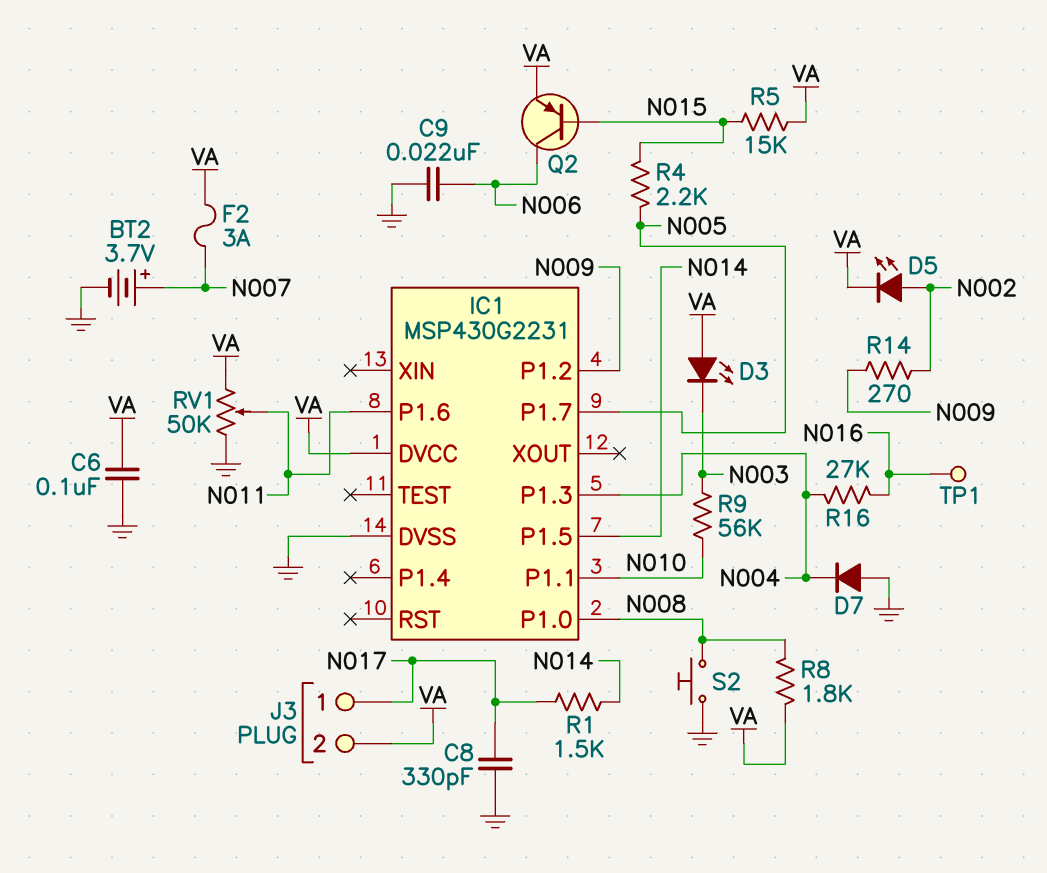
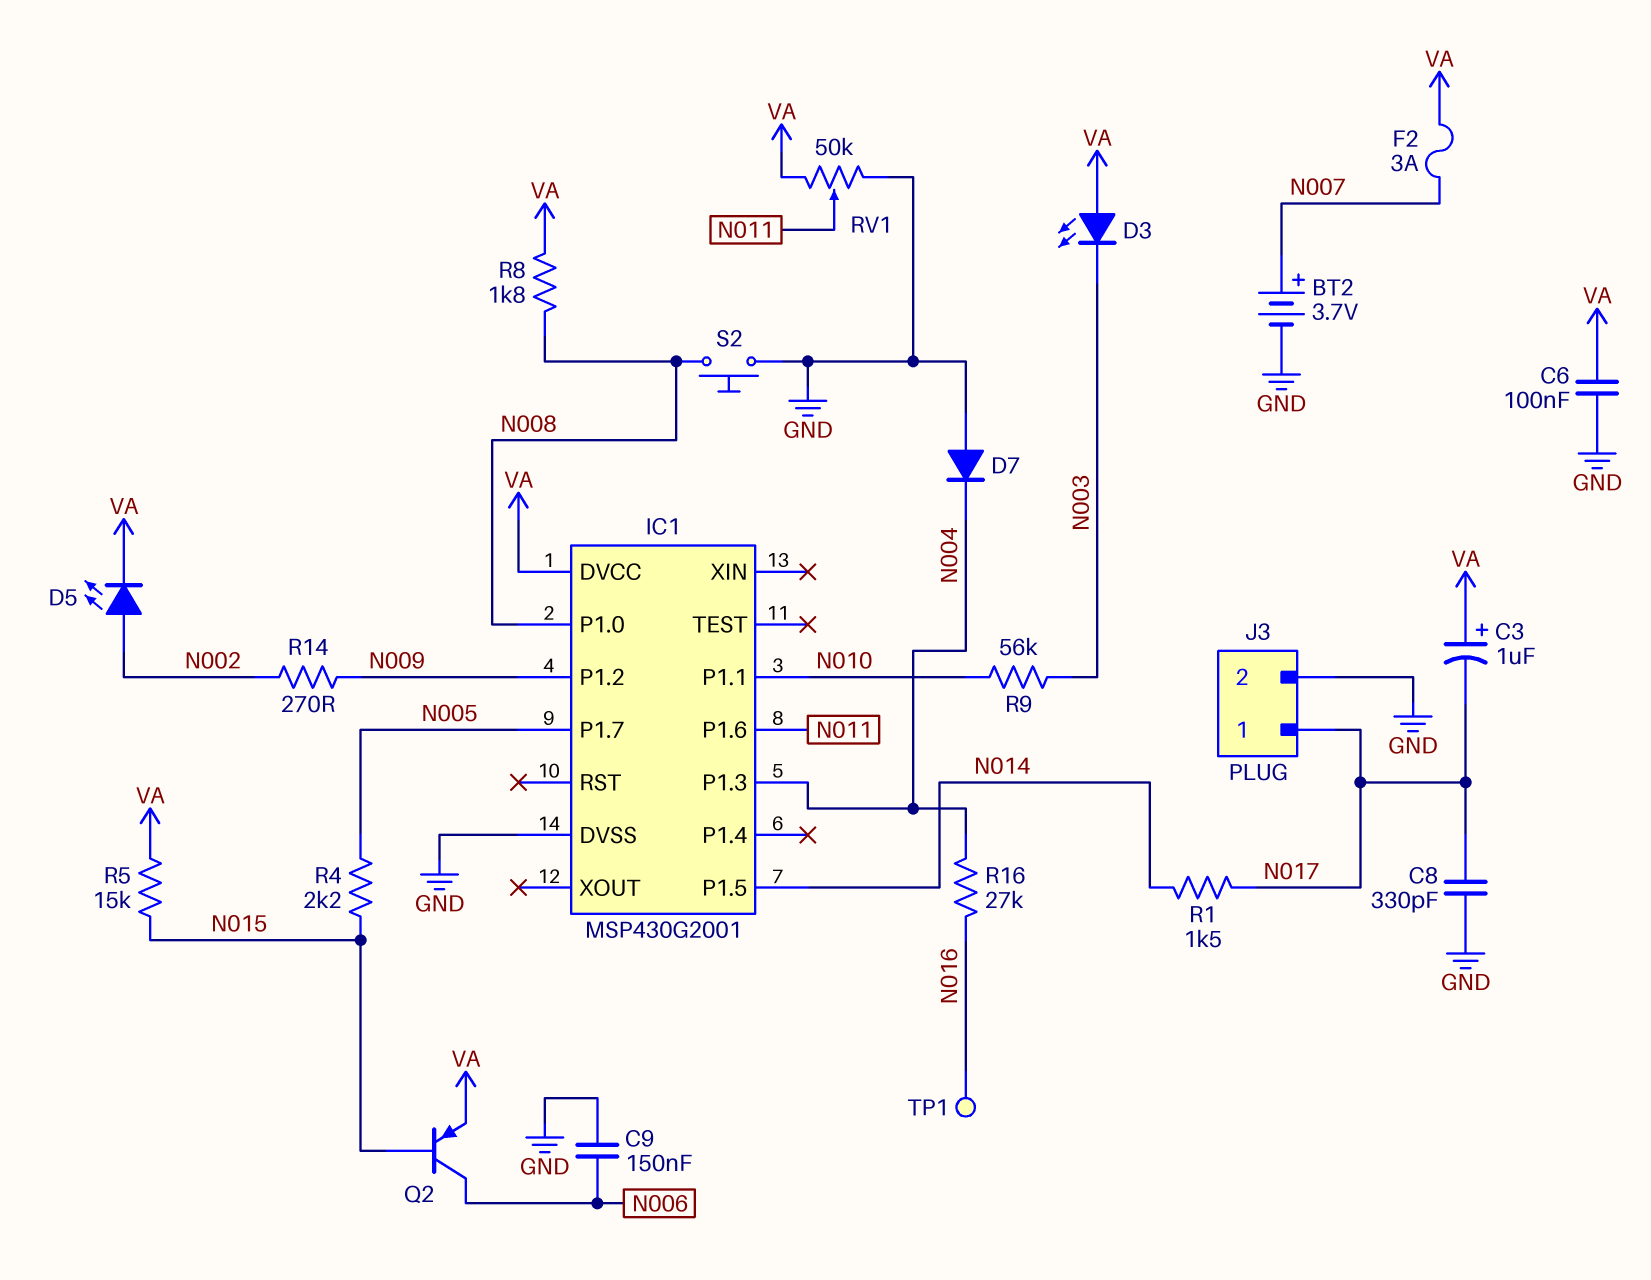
C3: none -> 1uF (plus VA, minus N017)
C9: 22nF (GND, N006) -> 150nF (GND, N006)
IC1: MSP430G2231 -> MSP430G2001
J3 pin 2: VA -> GND

